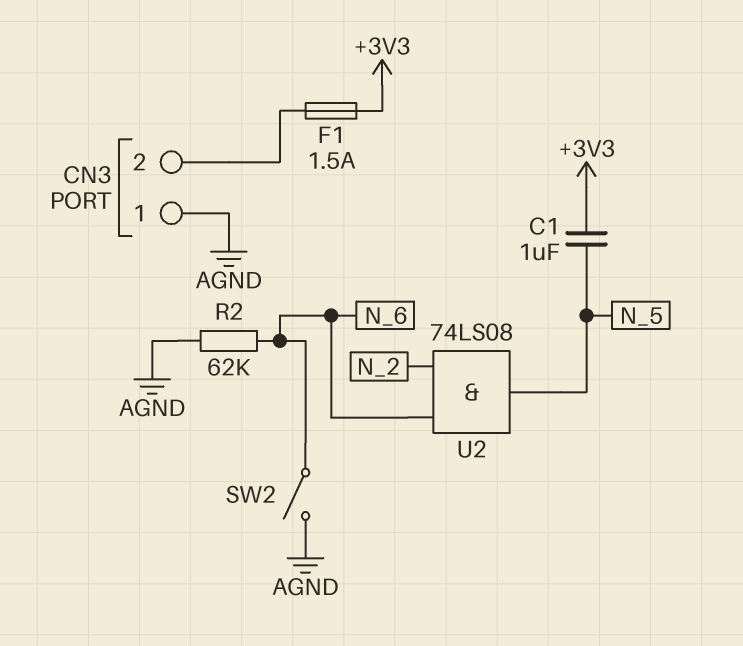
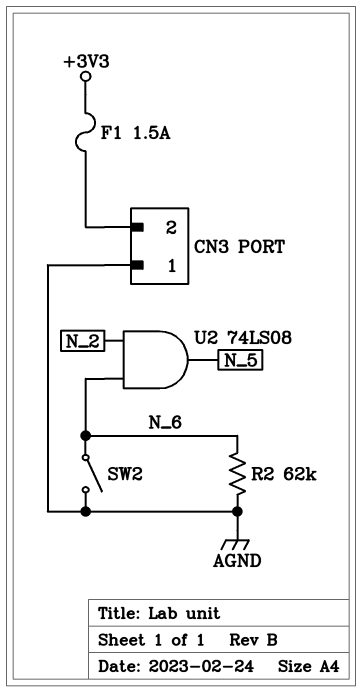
C1: 1uF (+3V3, N_5) -> none

